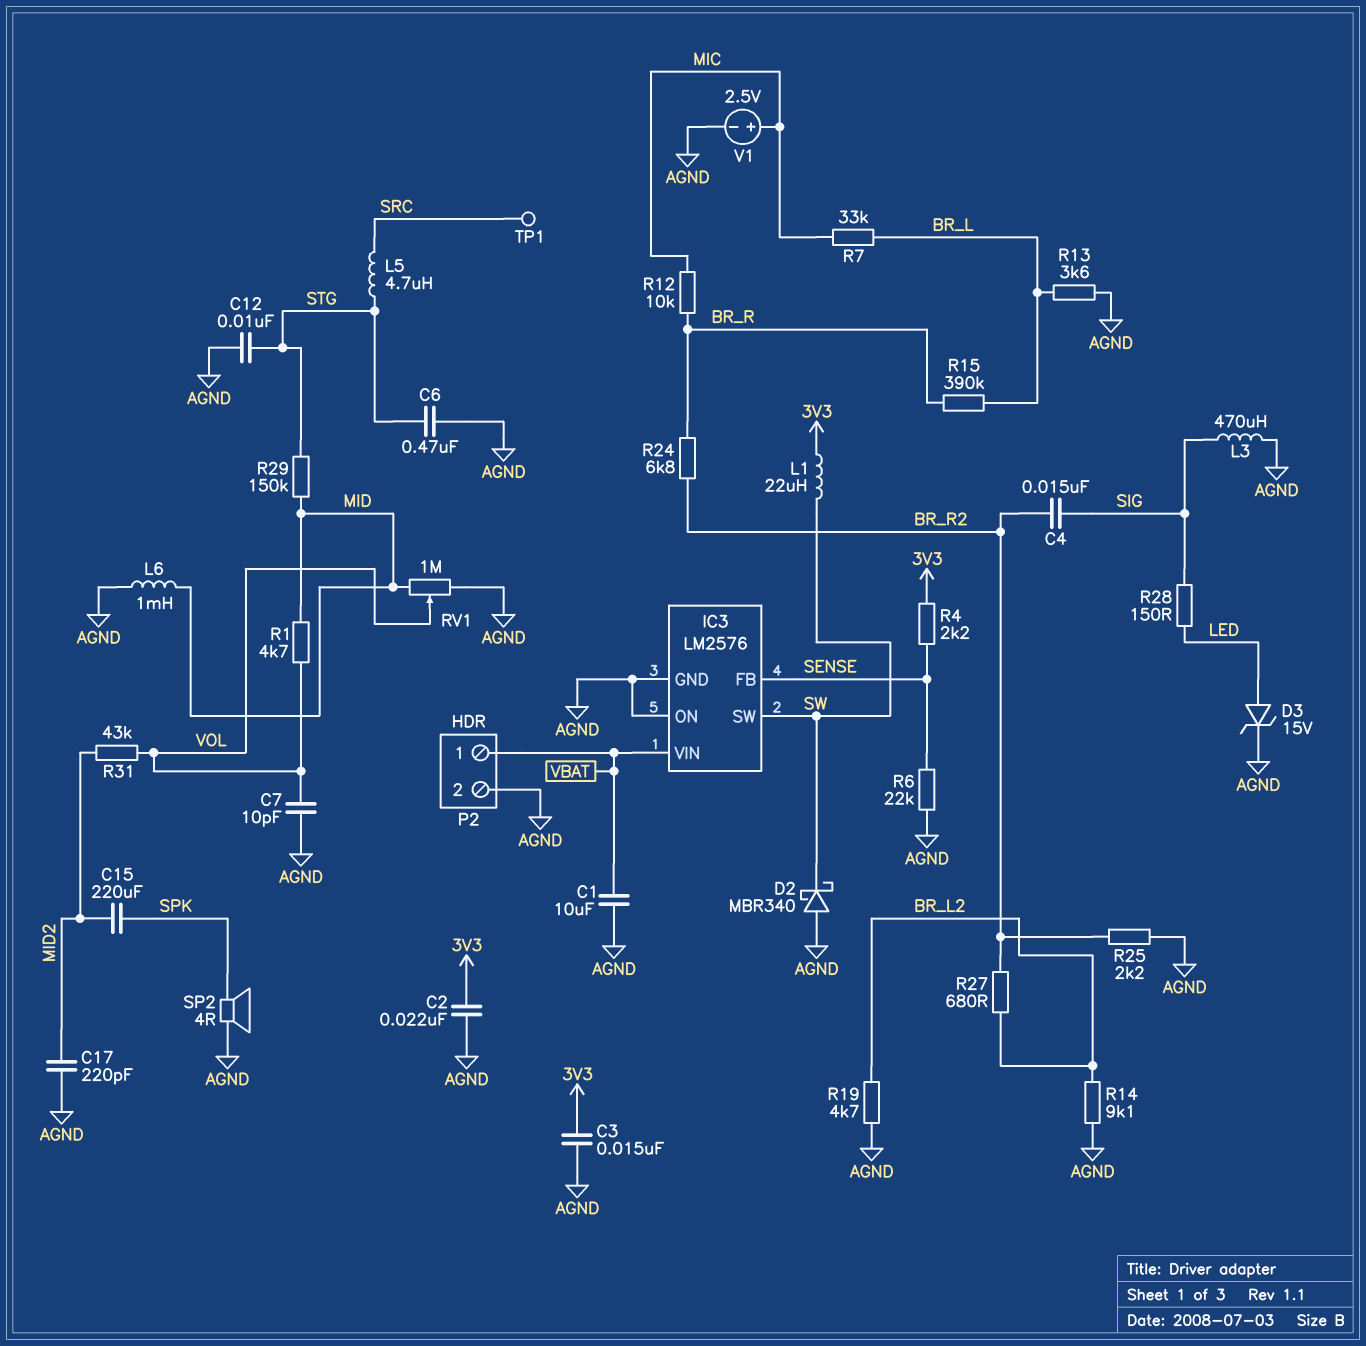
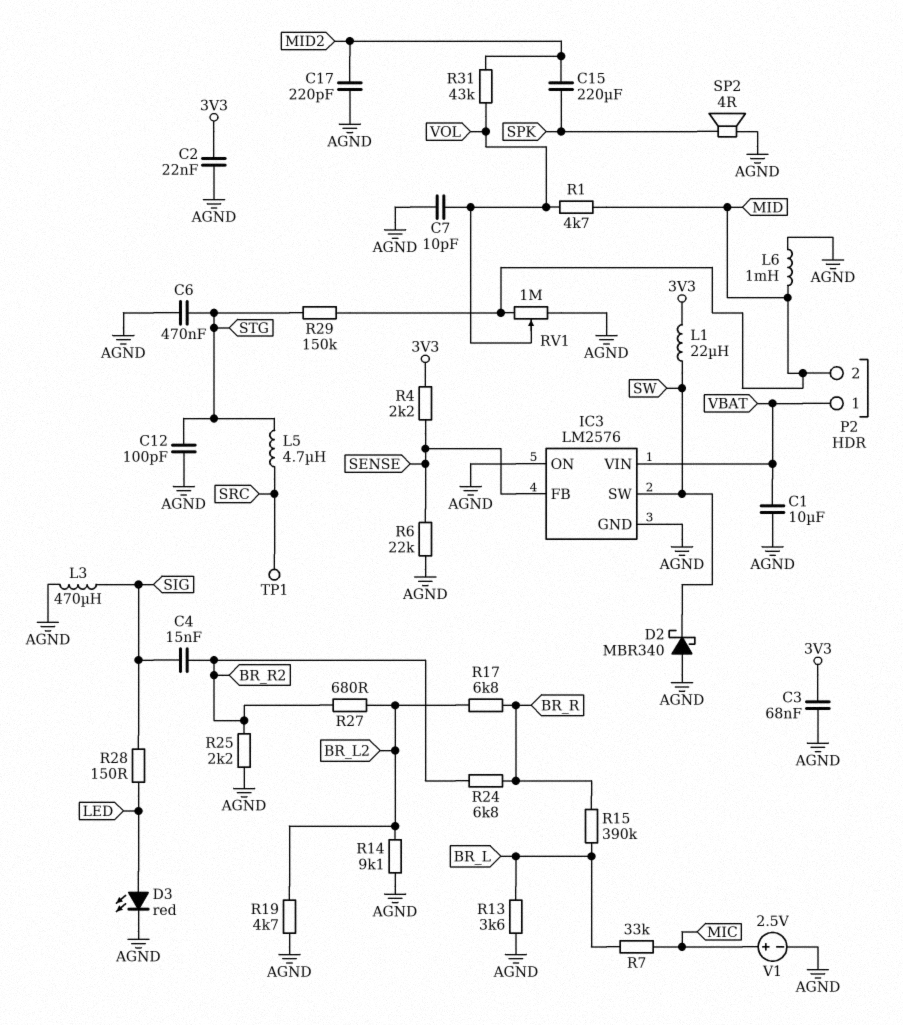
C3: 15nF (3V3, AGND) -> 68nF (3V3, AGND)
C12: 10nF (AGND, STG) -> 100pF (AGND, STG)
D3: zener 15V (A LED, K AGND) -> LED red (A LED, K AGND)
P2 pin 2: AGND -> MID
R12: 10k (BR_R, MIC) -> none
R17: none -> 6.8k (BR_L2, BR_R)

